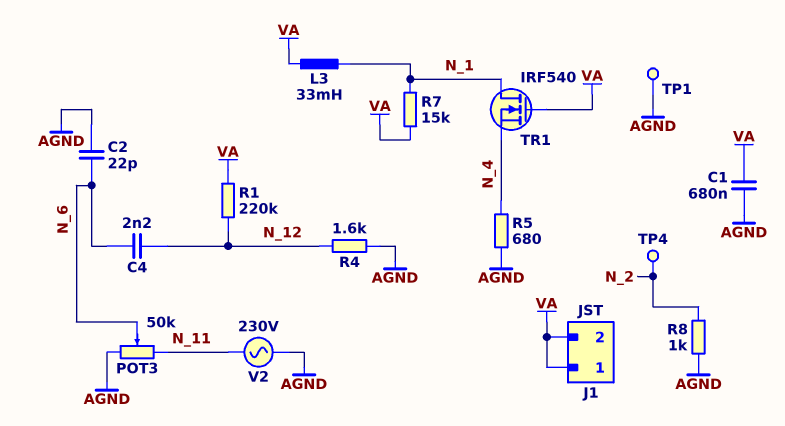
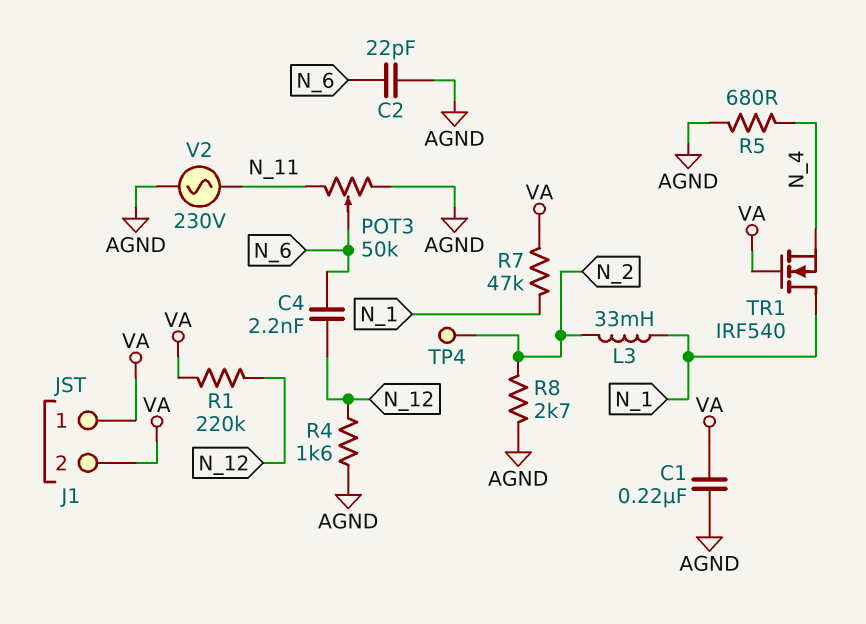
C1: 680nF (AGND, VA) -> 220nF (AGND, VA)
L3: 33mH (N_1, VA) -> 33mH (N_1, N_2)
R7: 15k (N_1, VA) -> 47k (N_1, VA)
R8: 1k (AGND, N_2) -> 2.7k (AGND, N_2)
TP1: test point (AGND) -> none

